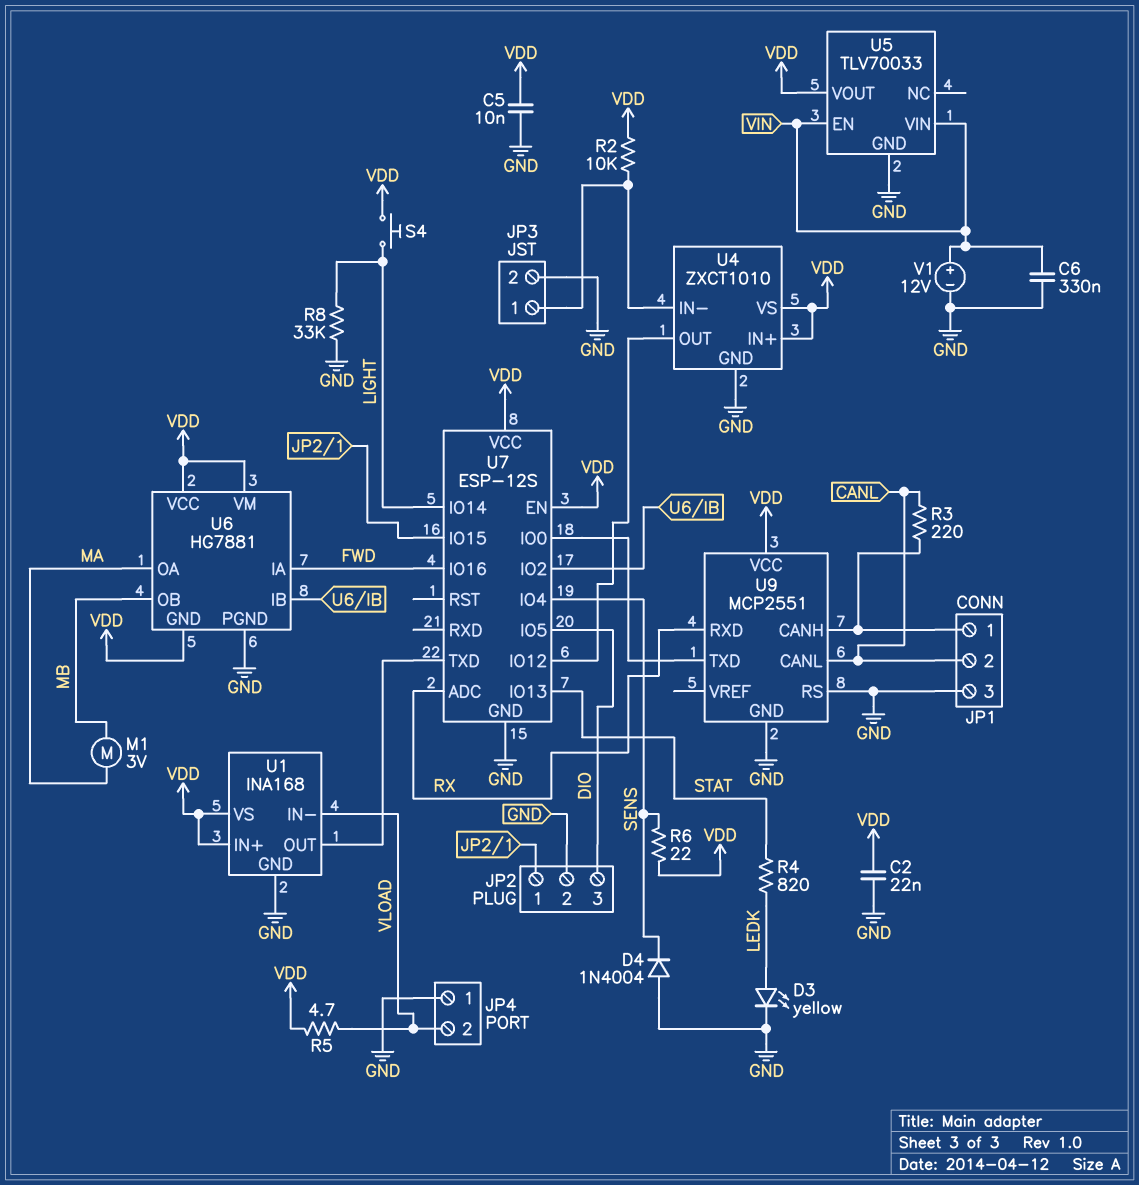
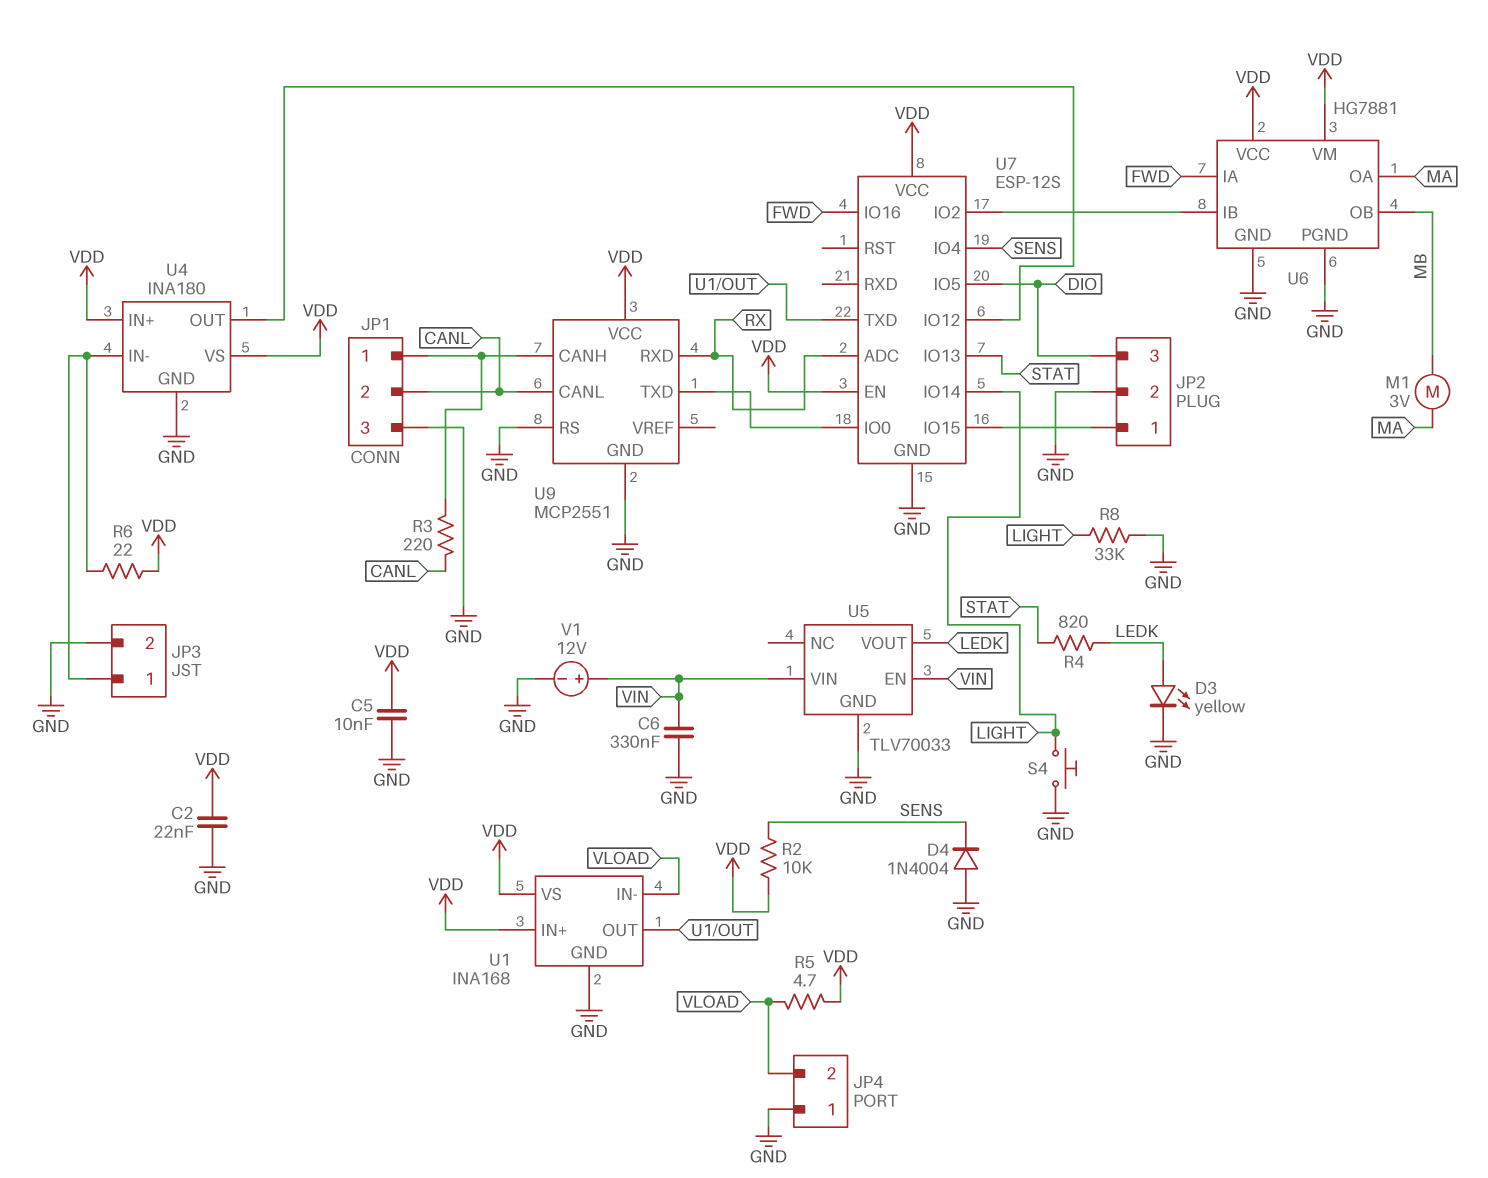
R2: 10k (JP3/1, VDD) -> 10k (SENS, VDD)
R6: 22 (SENS, VDD) -> 22 (JP3/1, VDD)
S4: button (LIGHT, VDD) -> button (GND, LIGHT)
U4: ZXCT1010 -> INA180
U5 pin VOUT: VDD -> LEDK
U6 pin GND: VDD -> GND

